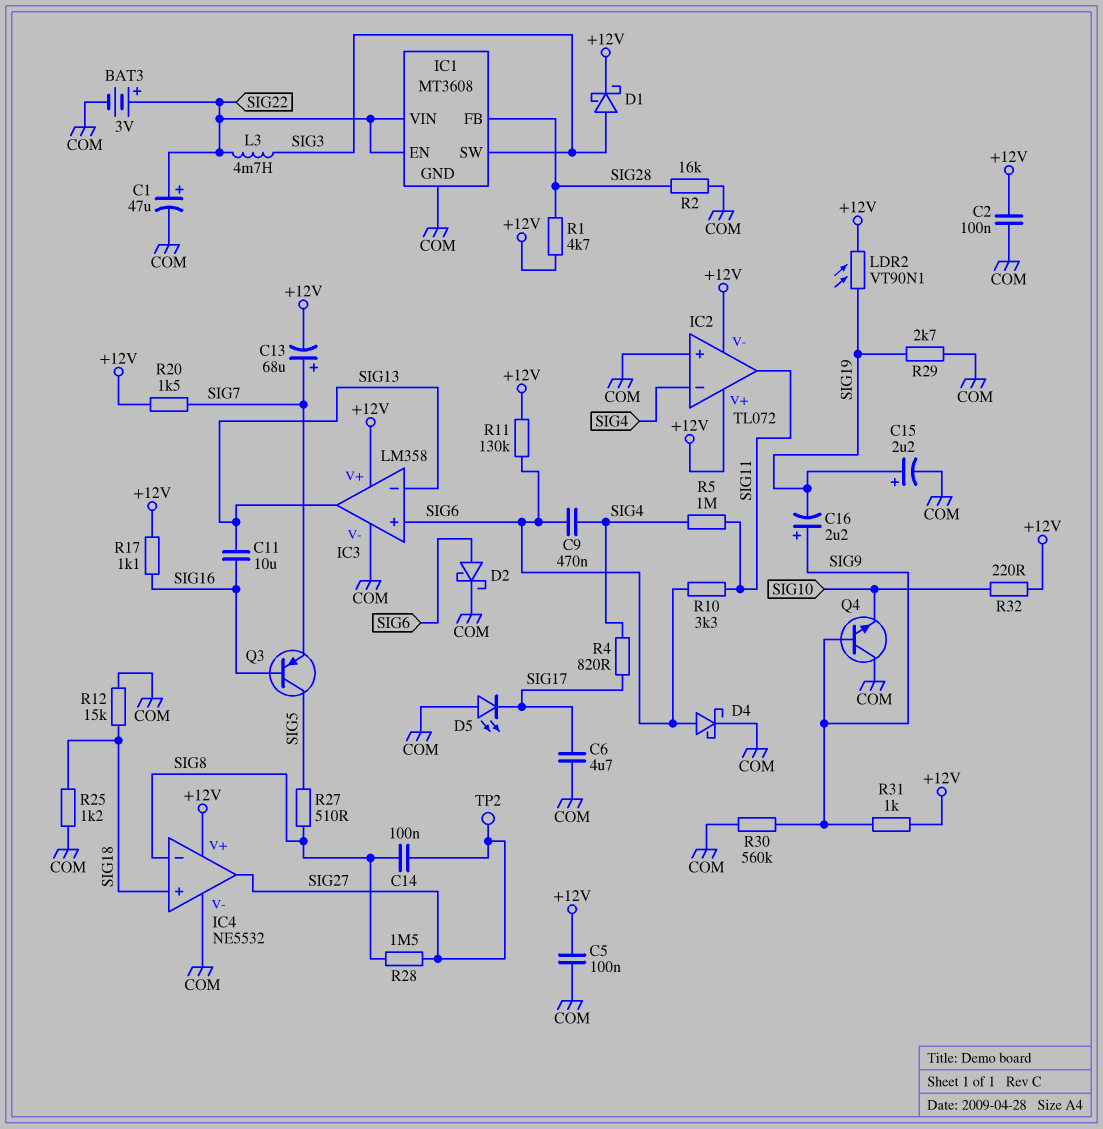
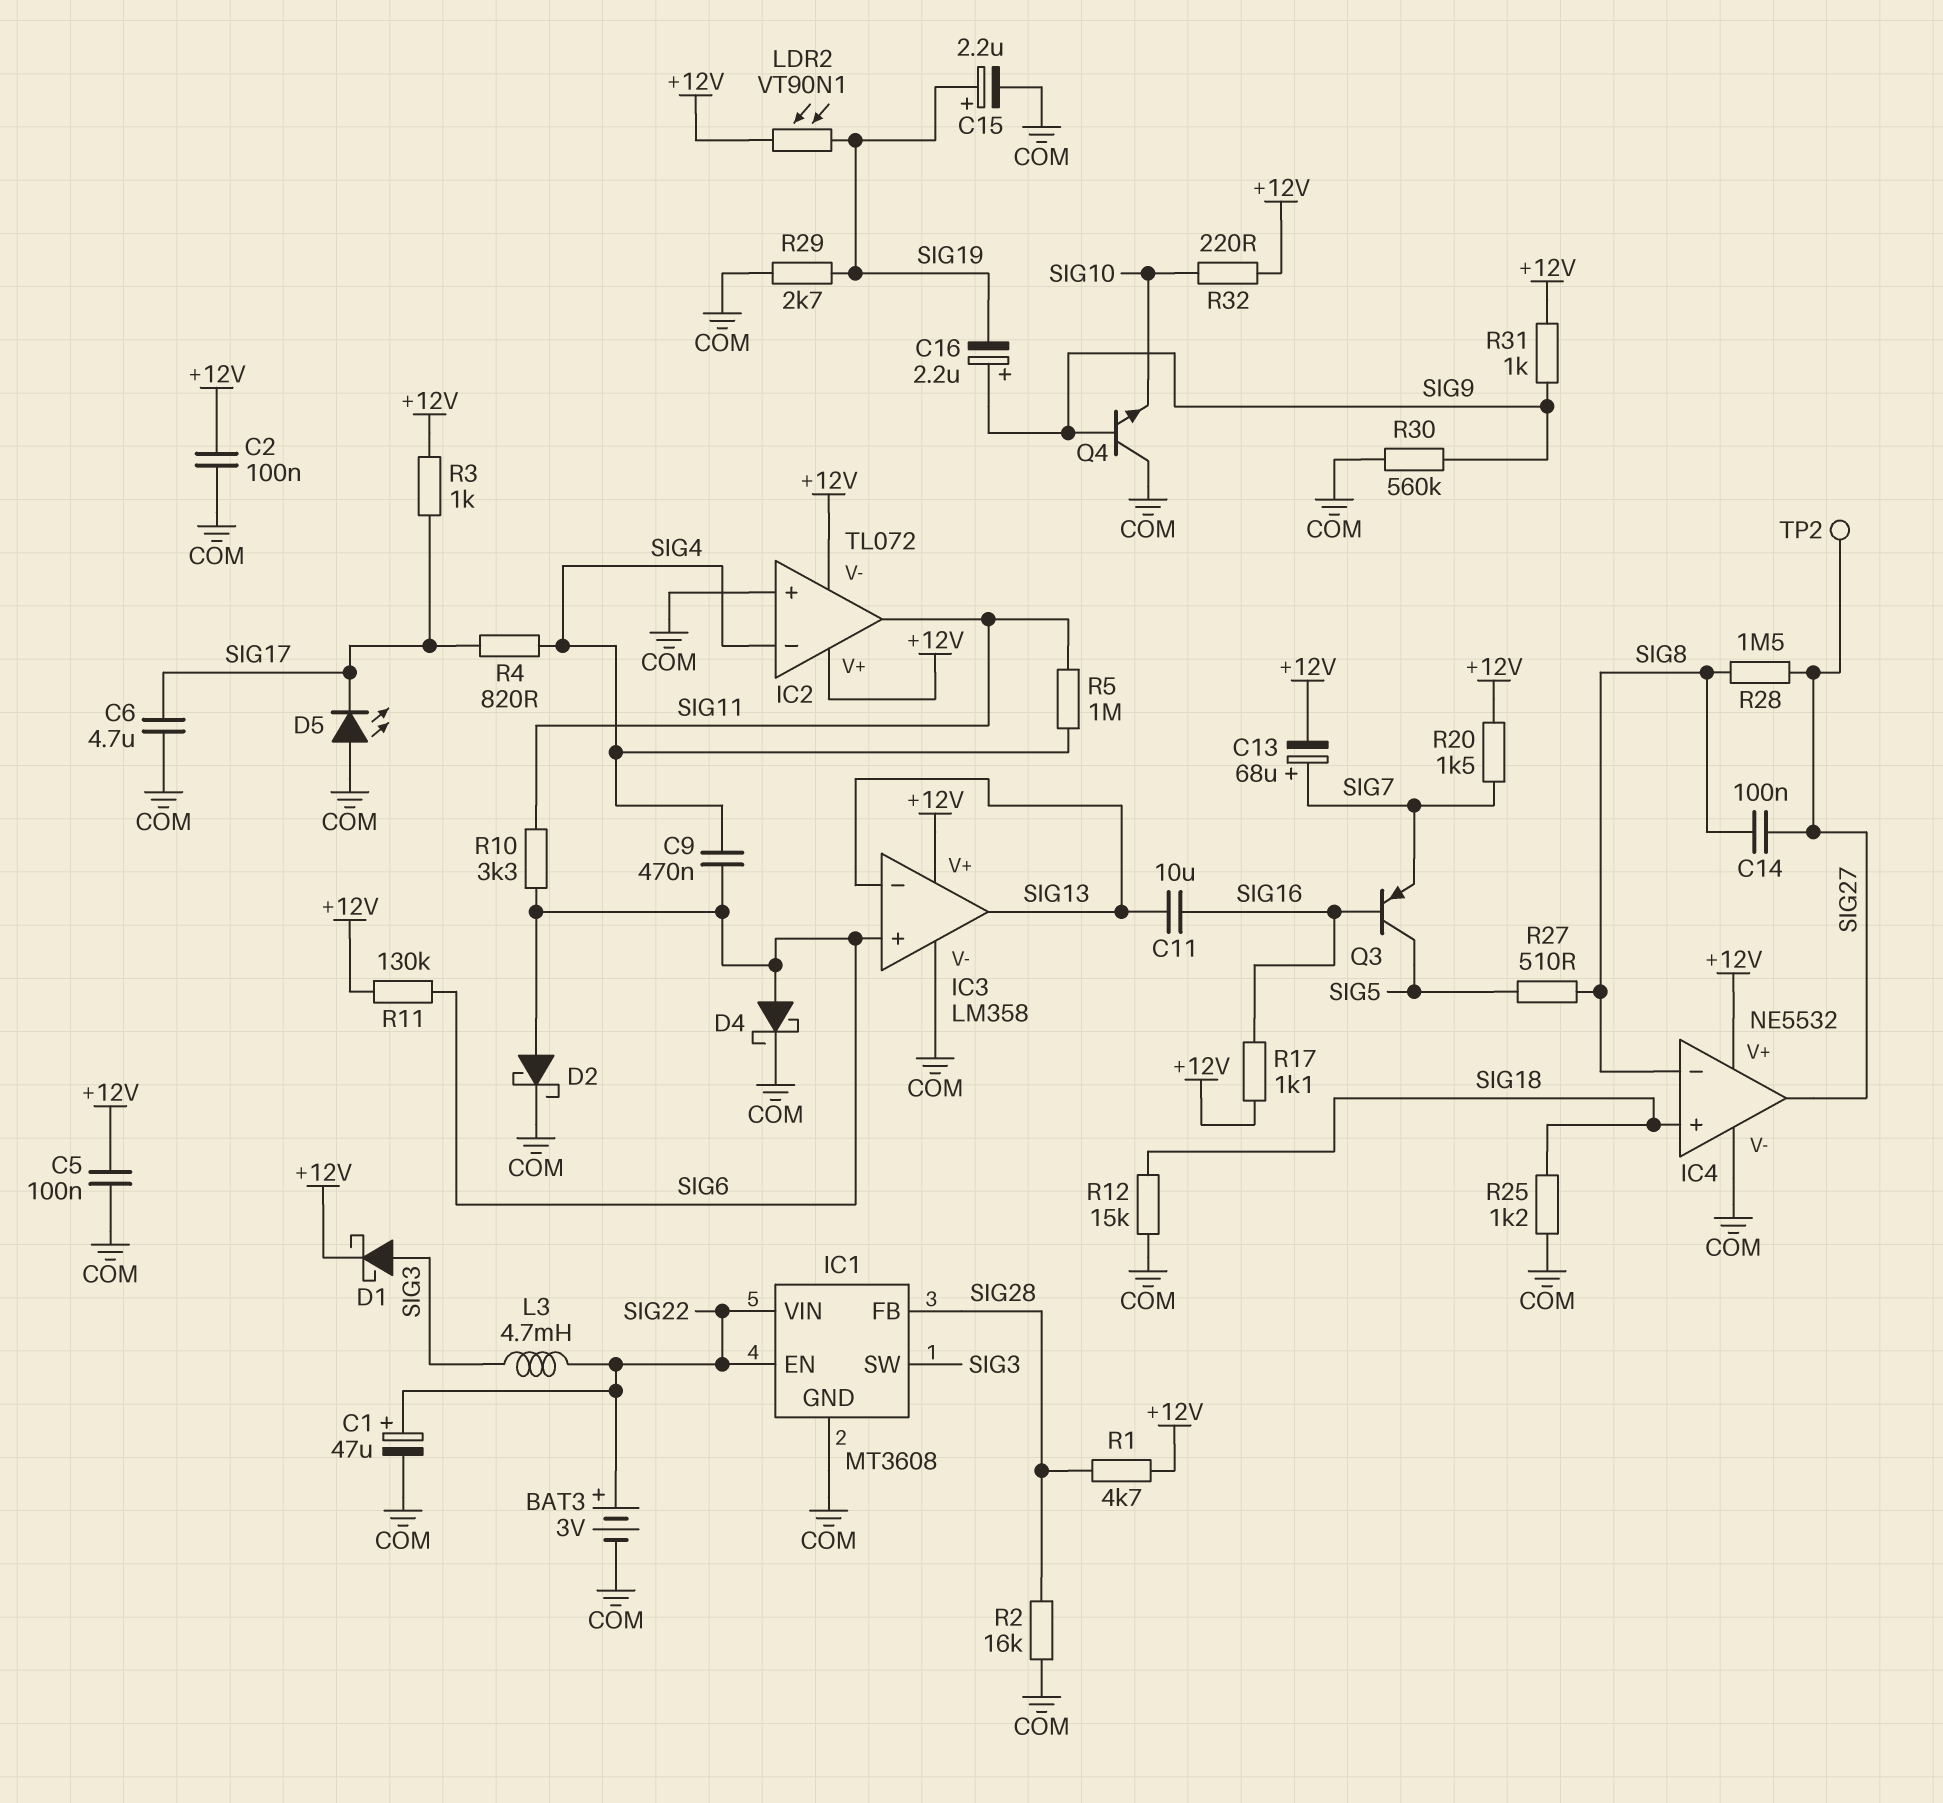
R3: none -> 1k (+12V, SIG17)

